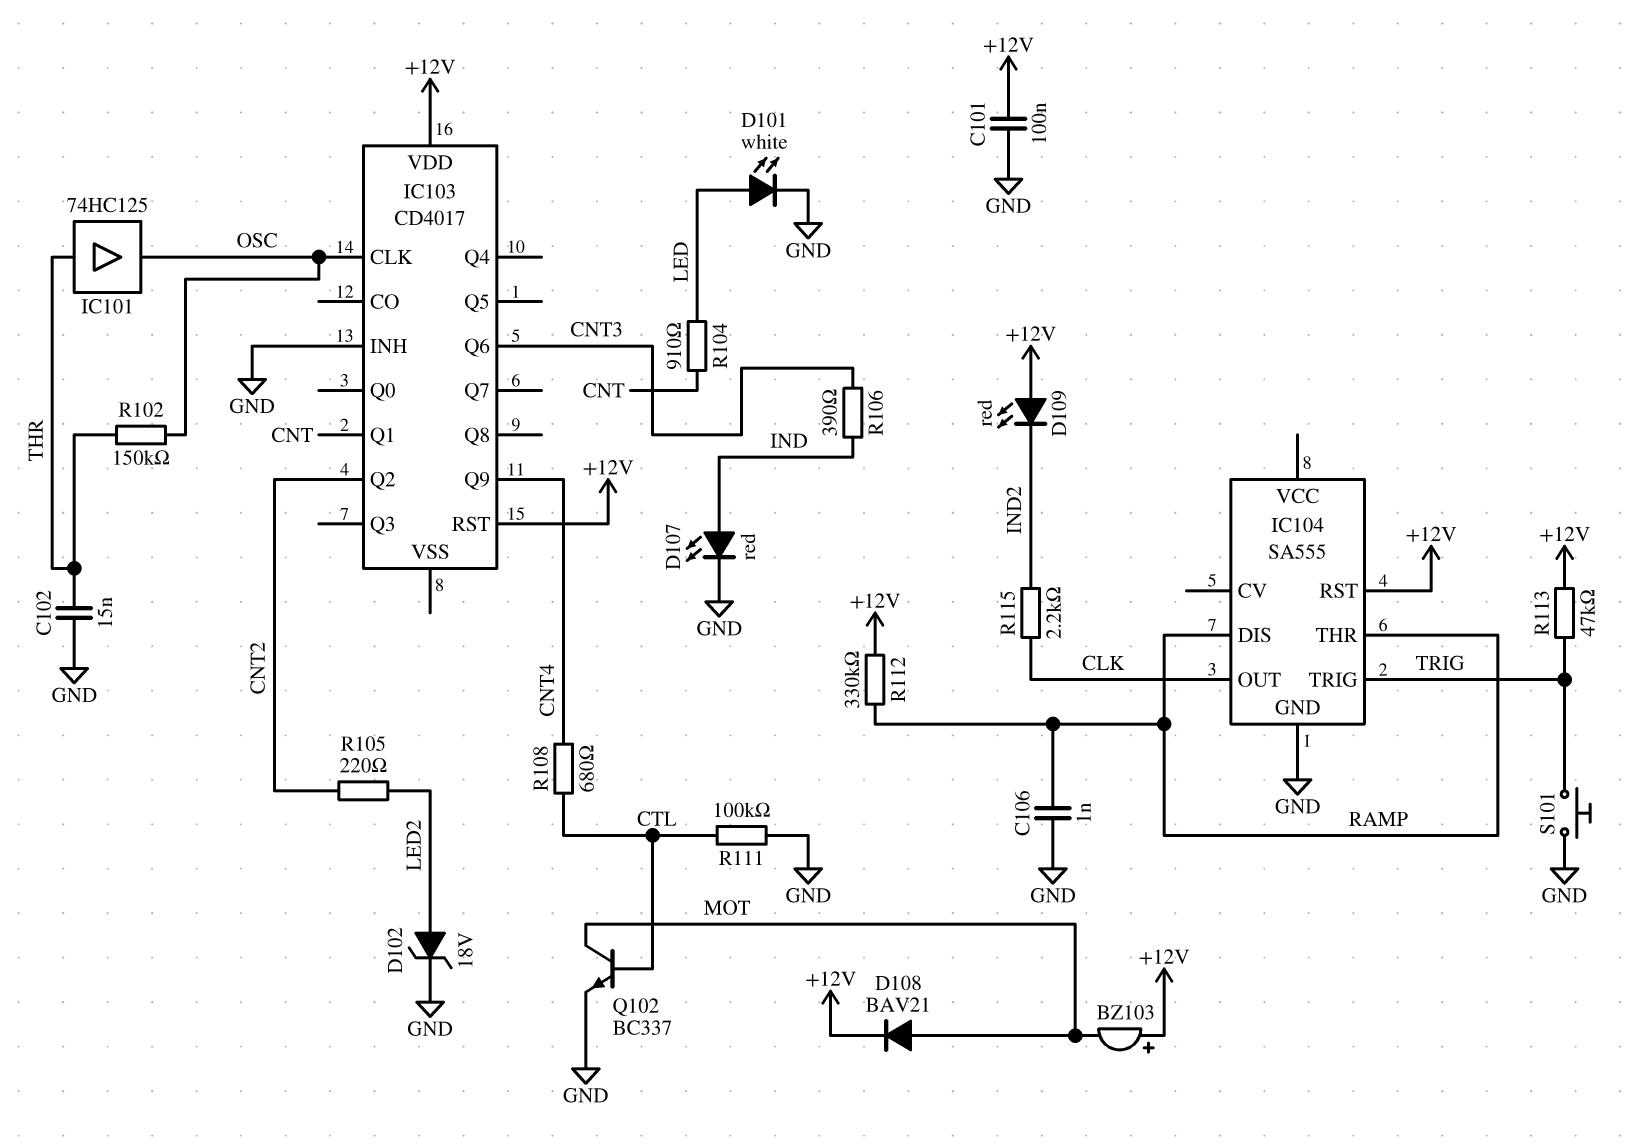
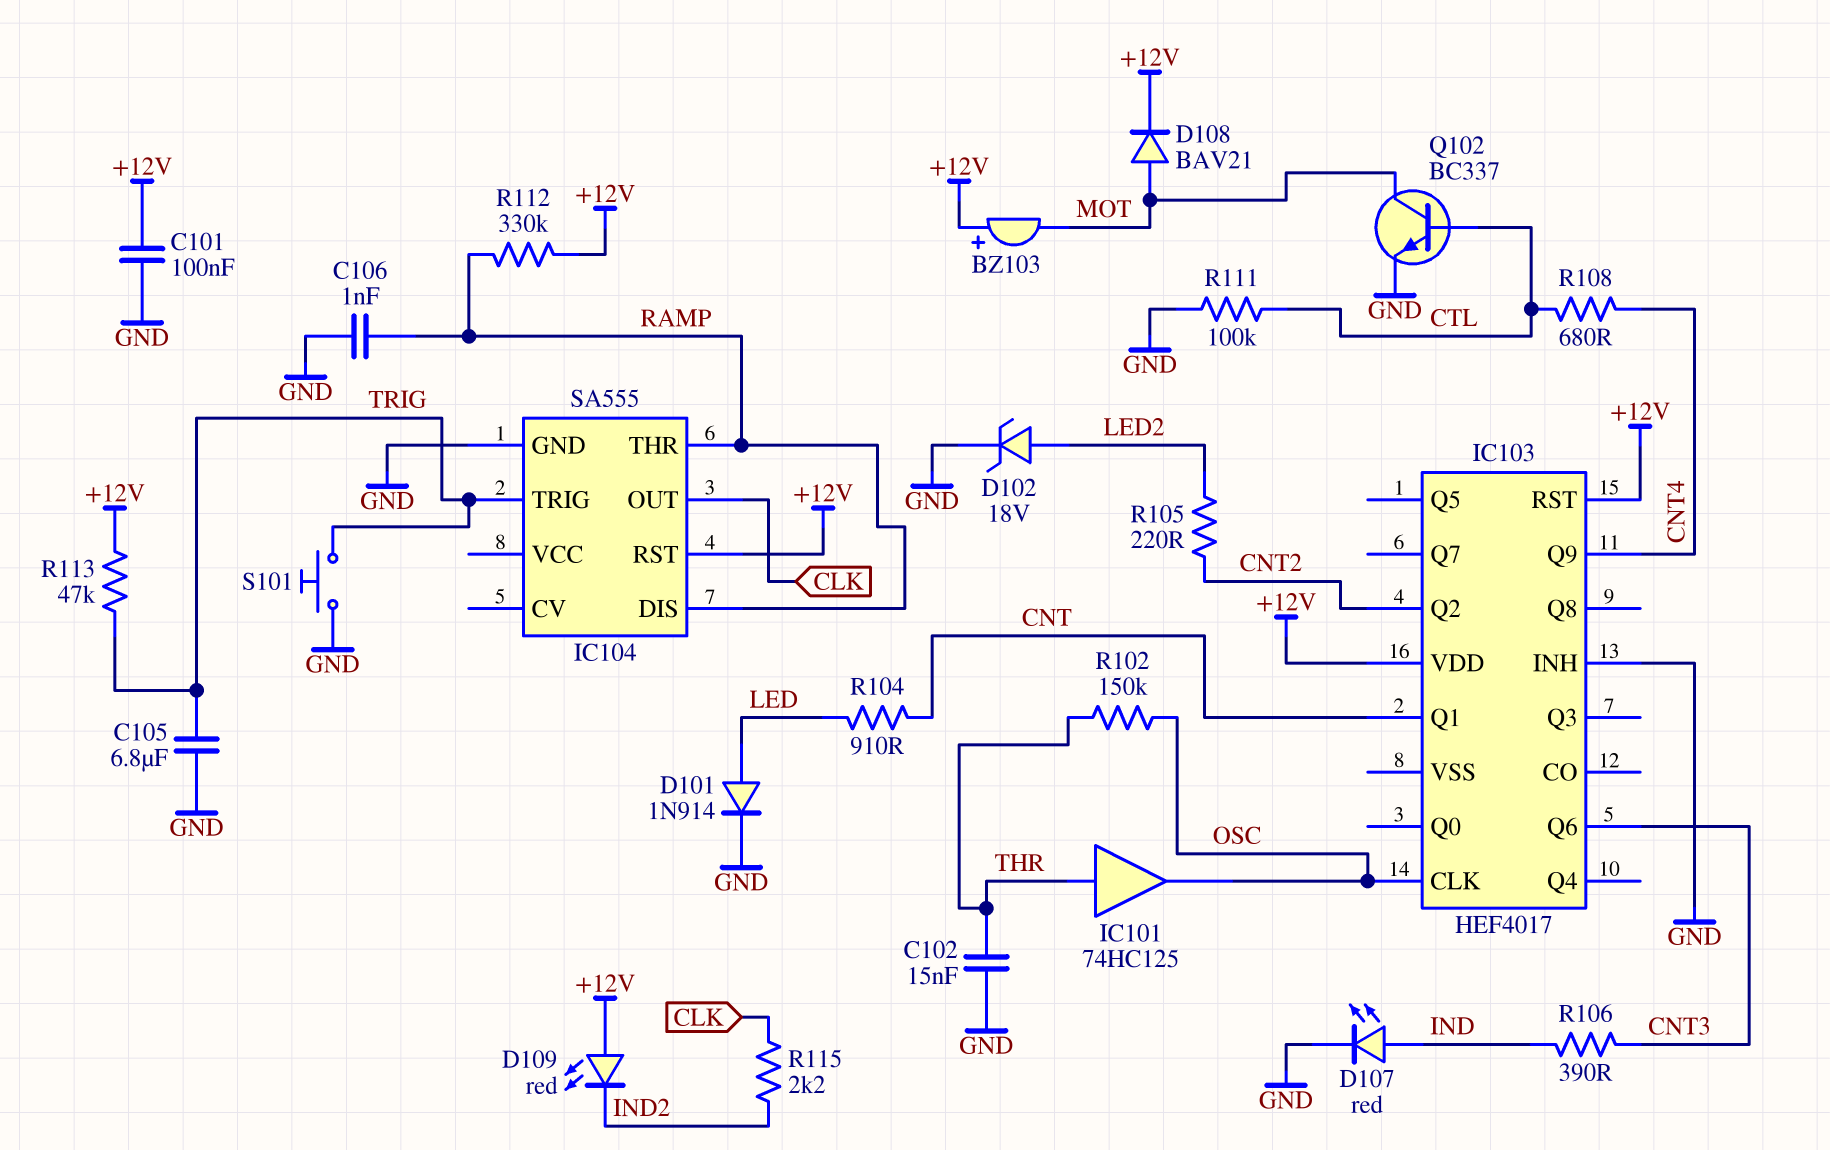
C105: none -> 6.8uF (GND, TRIG)
D101: LED white (A LED, K GND) -> diode 1N914 (A LED, K GND)
IC103: CD4017 -> HEF4017

